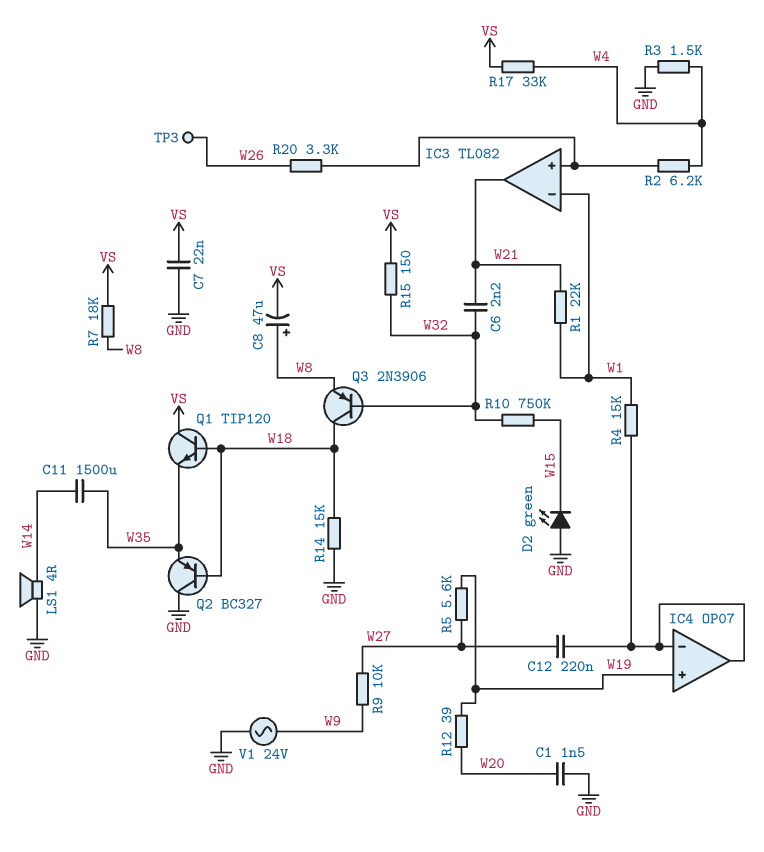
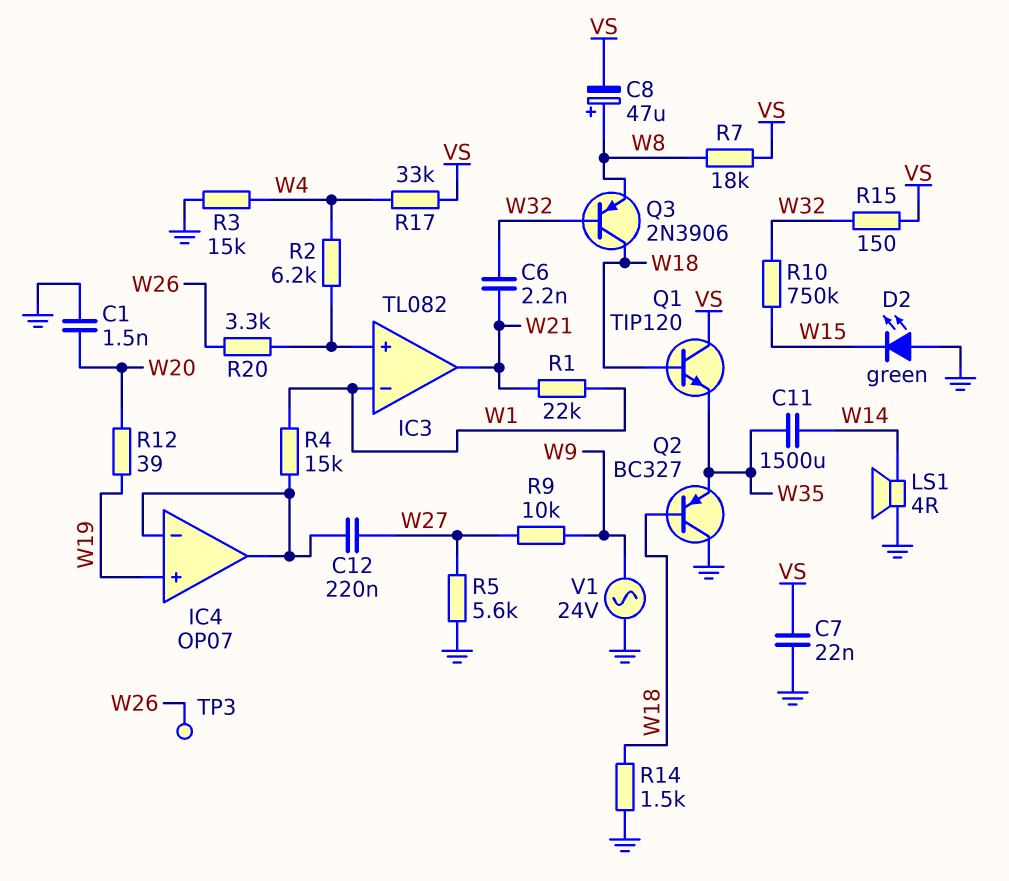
R3: 1.5k (GND, W4) -> 15k (GND, W4)
R5: 5.6k (W19, W27) -> 5.6k (GND, W27)
R14: 15k (GND, W18) -> 1.5k (GND, W18)

